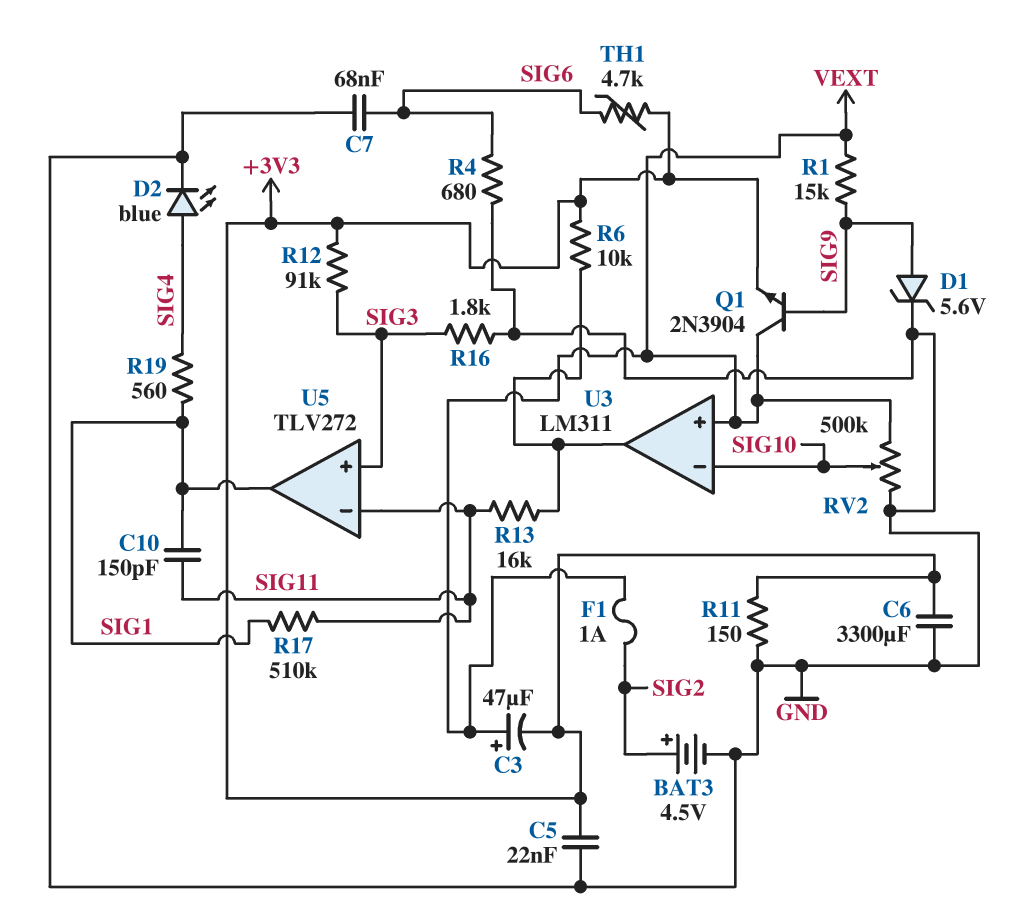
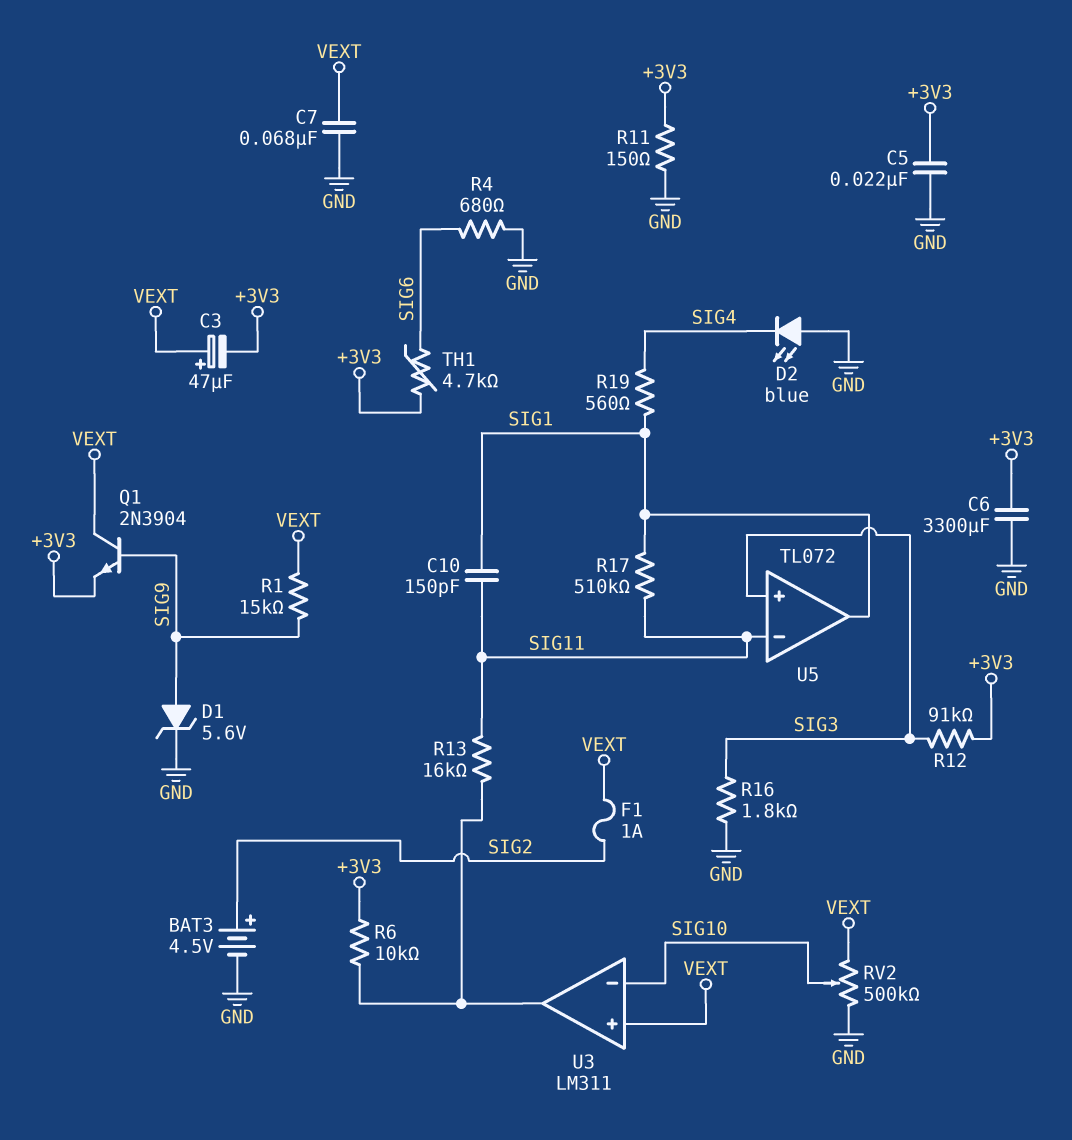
C7: 68nF (GND, SIG6) -> 68nF (GND, VEXT)
D2: LED blue (A SIG4, K GND) -> LED blue (A GND, K SIG4)
U5: TLV272 -> TL072

